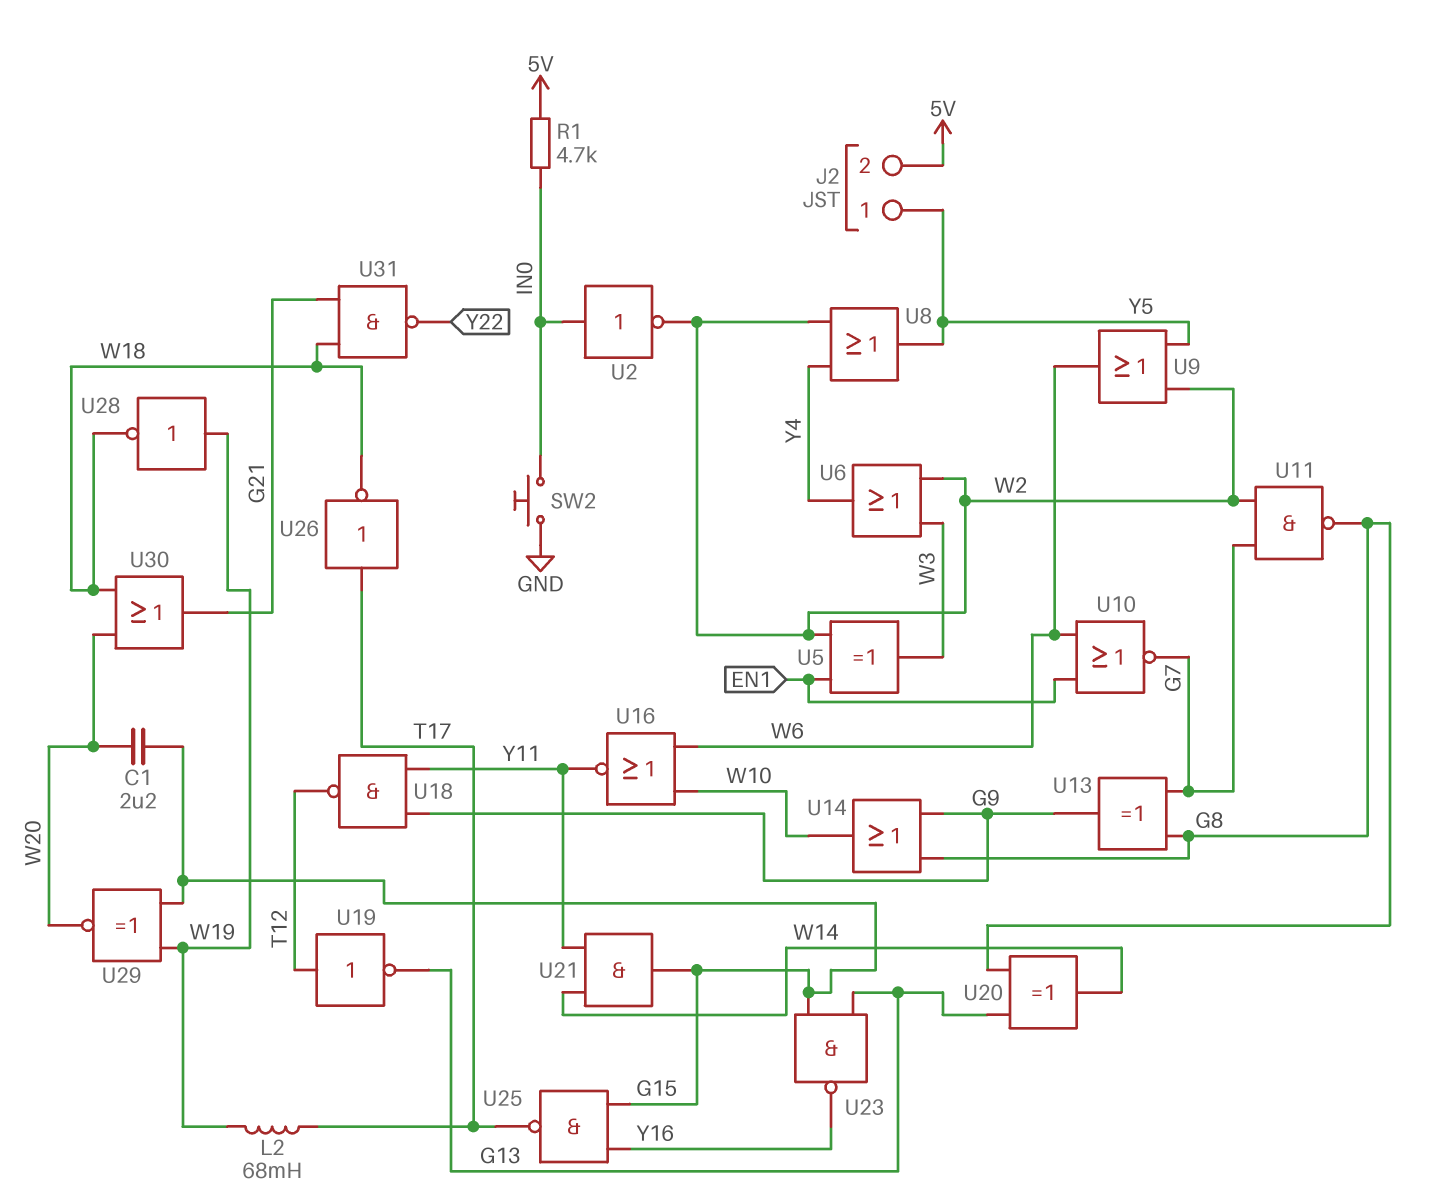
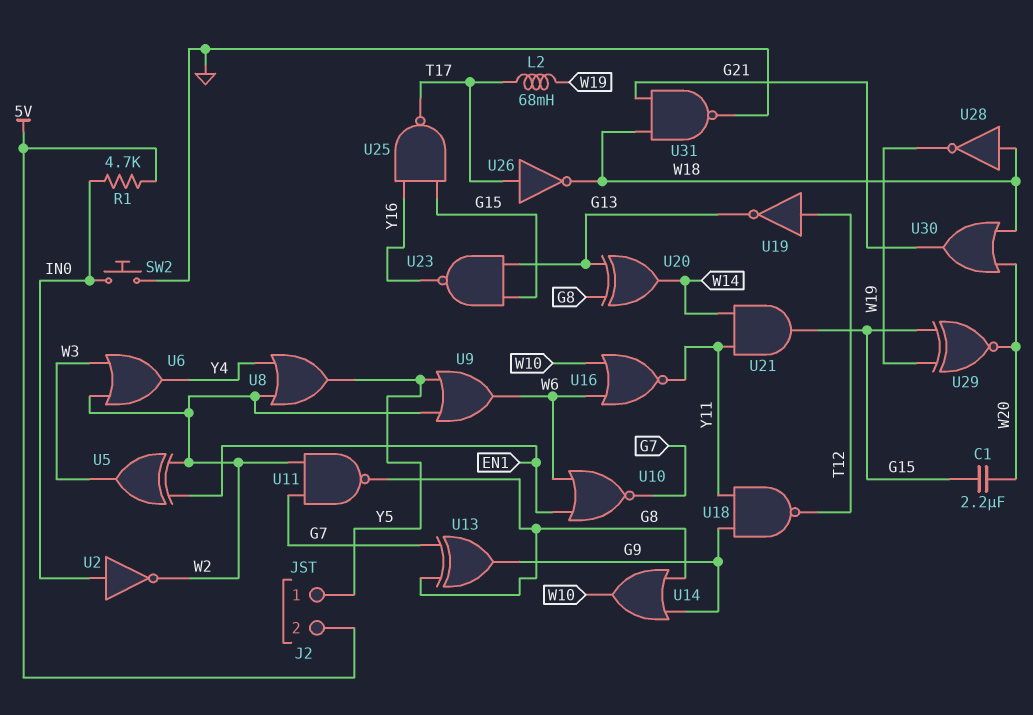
U28: NOT (in W19, out W18) -> NOT (in W18, out W19)
U31: NAND (in G21, in W18, out Y22) -> NAND (in G21, in W18, out GND)

